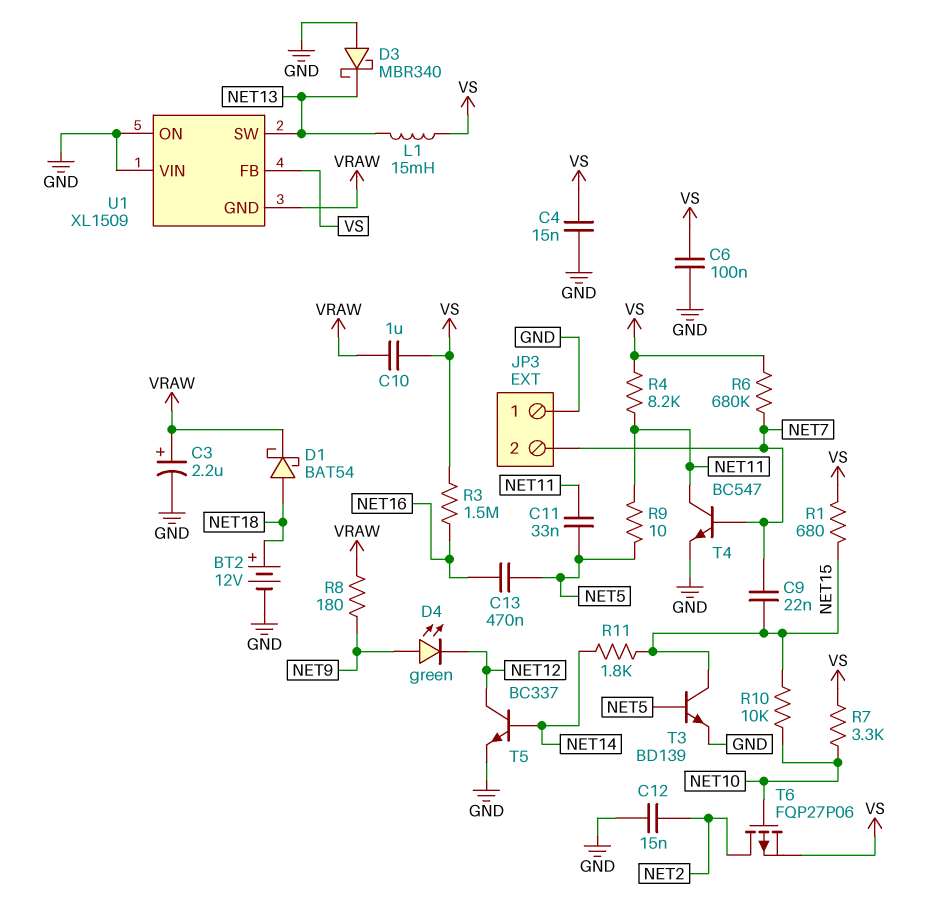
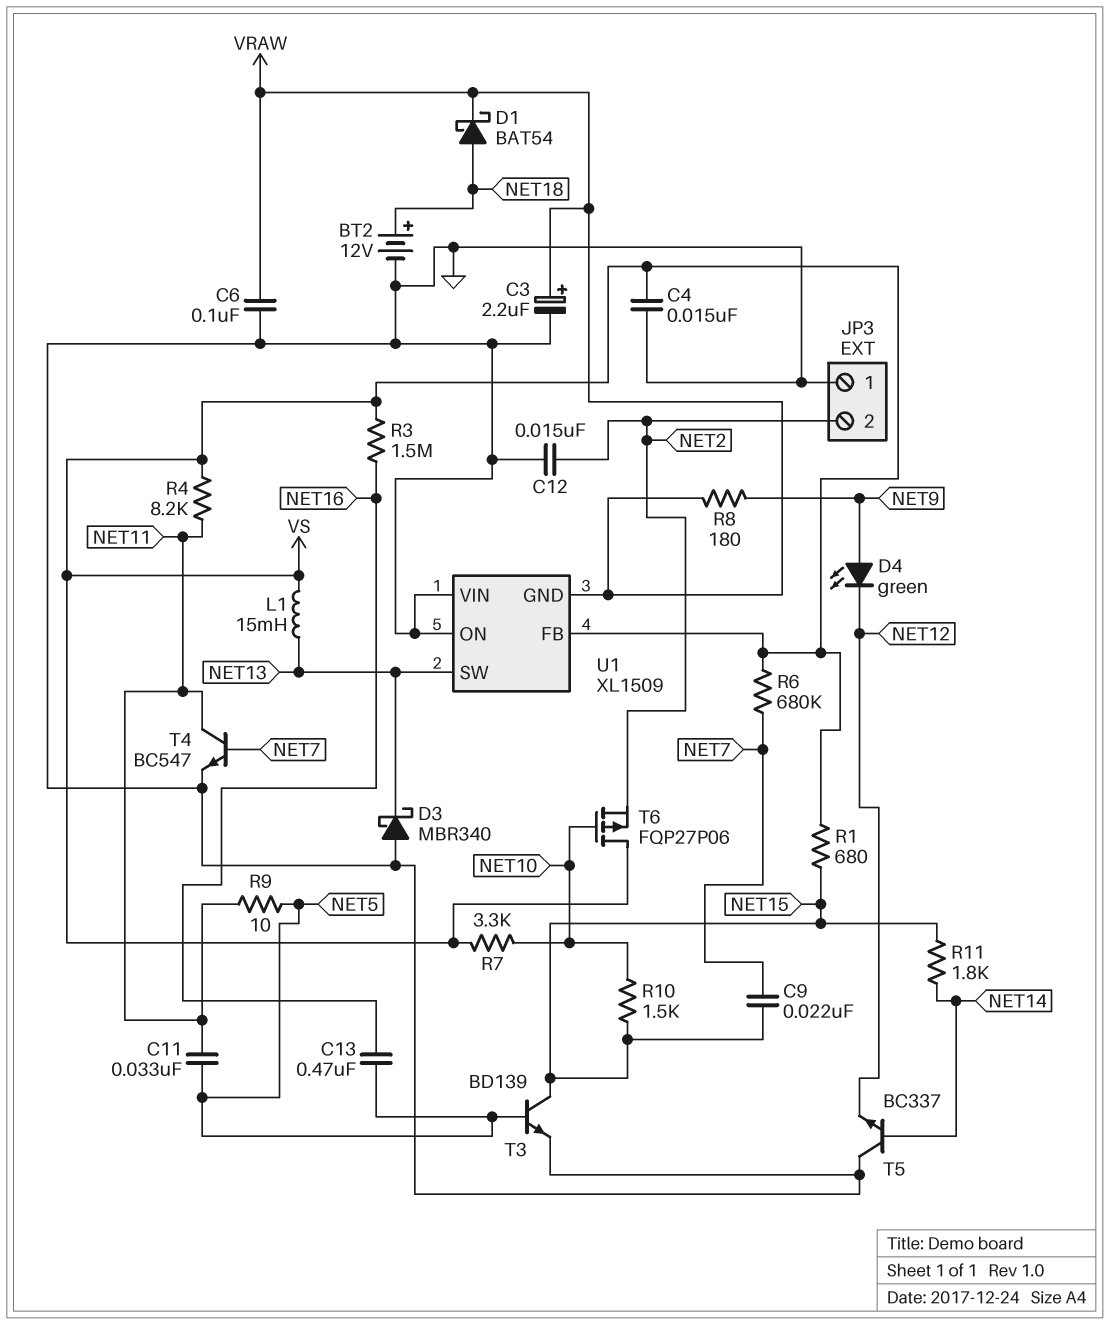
C6: 100nF (GND, VS) -> 100nF (GND, VRAW)
C10: 1uF (VRAW, VS) -> none
JP3 pin 2: NET7 -> NET2
R10: 10k (NET10, NET15) -> 1.5k (NET10, NET15)
T5: NPN BC337 (B NET14, C NET12, E GND) -> NPN BC337 (B NET14, C GND, E NET12)
T6: PMOS FQP27P06 (G NET10, D NET2, S VS) -> PMOS FQP27P06 (G NET10, D VS, S NET2)

